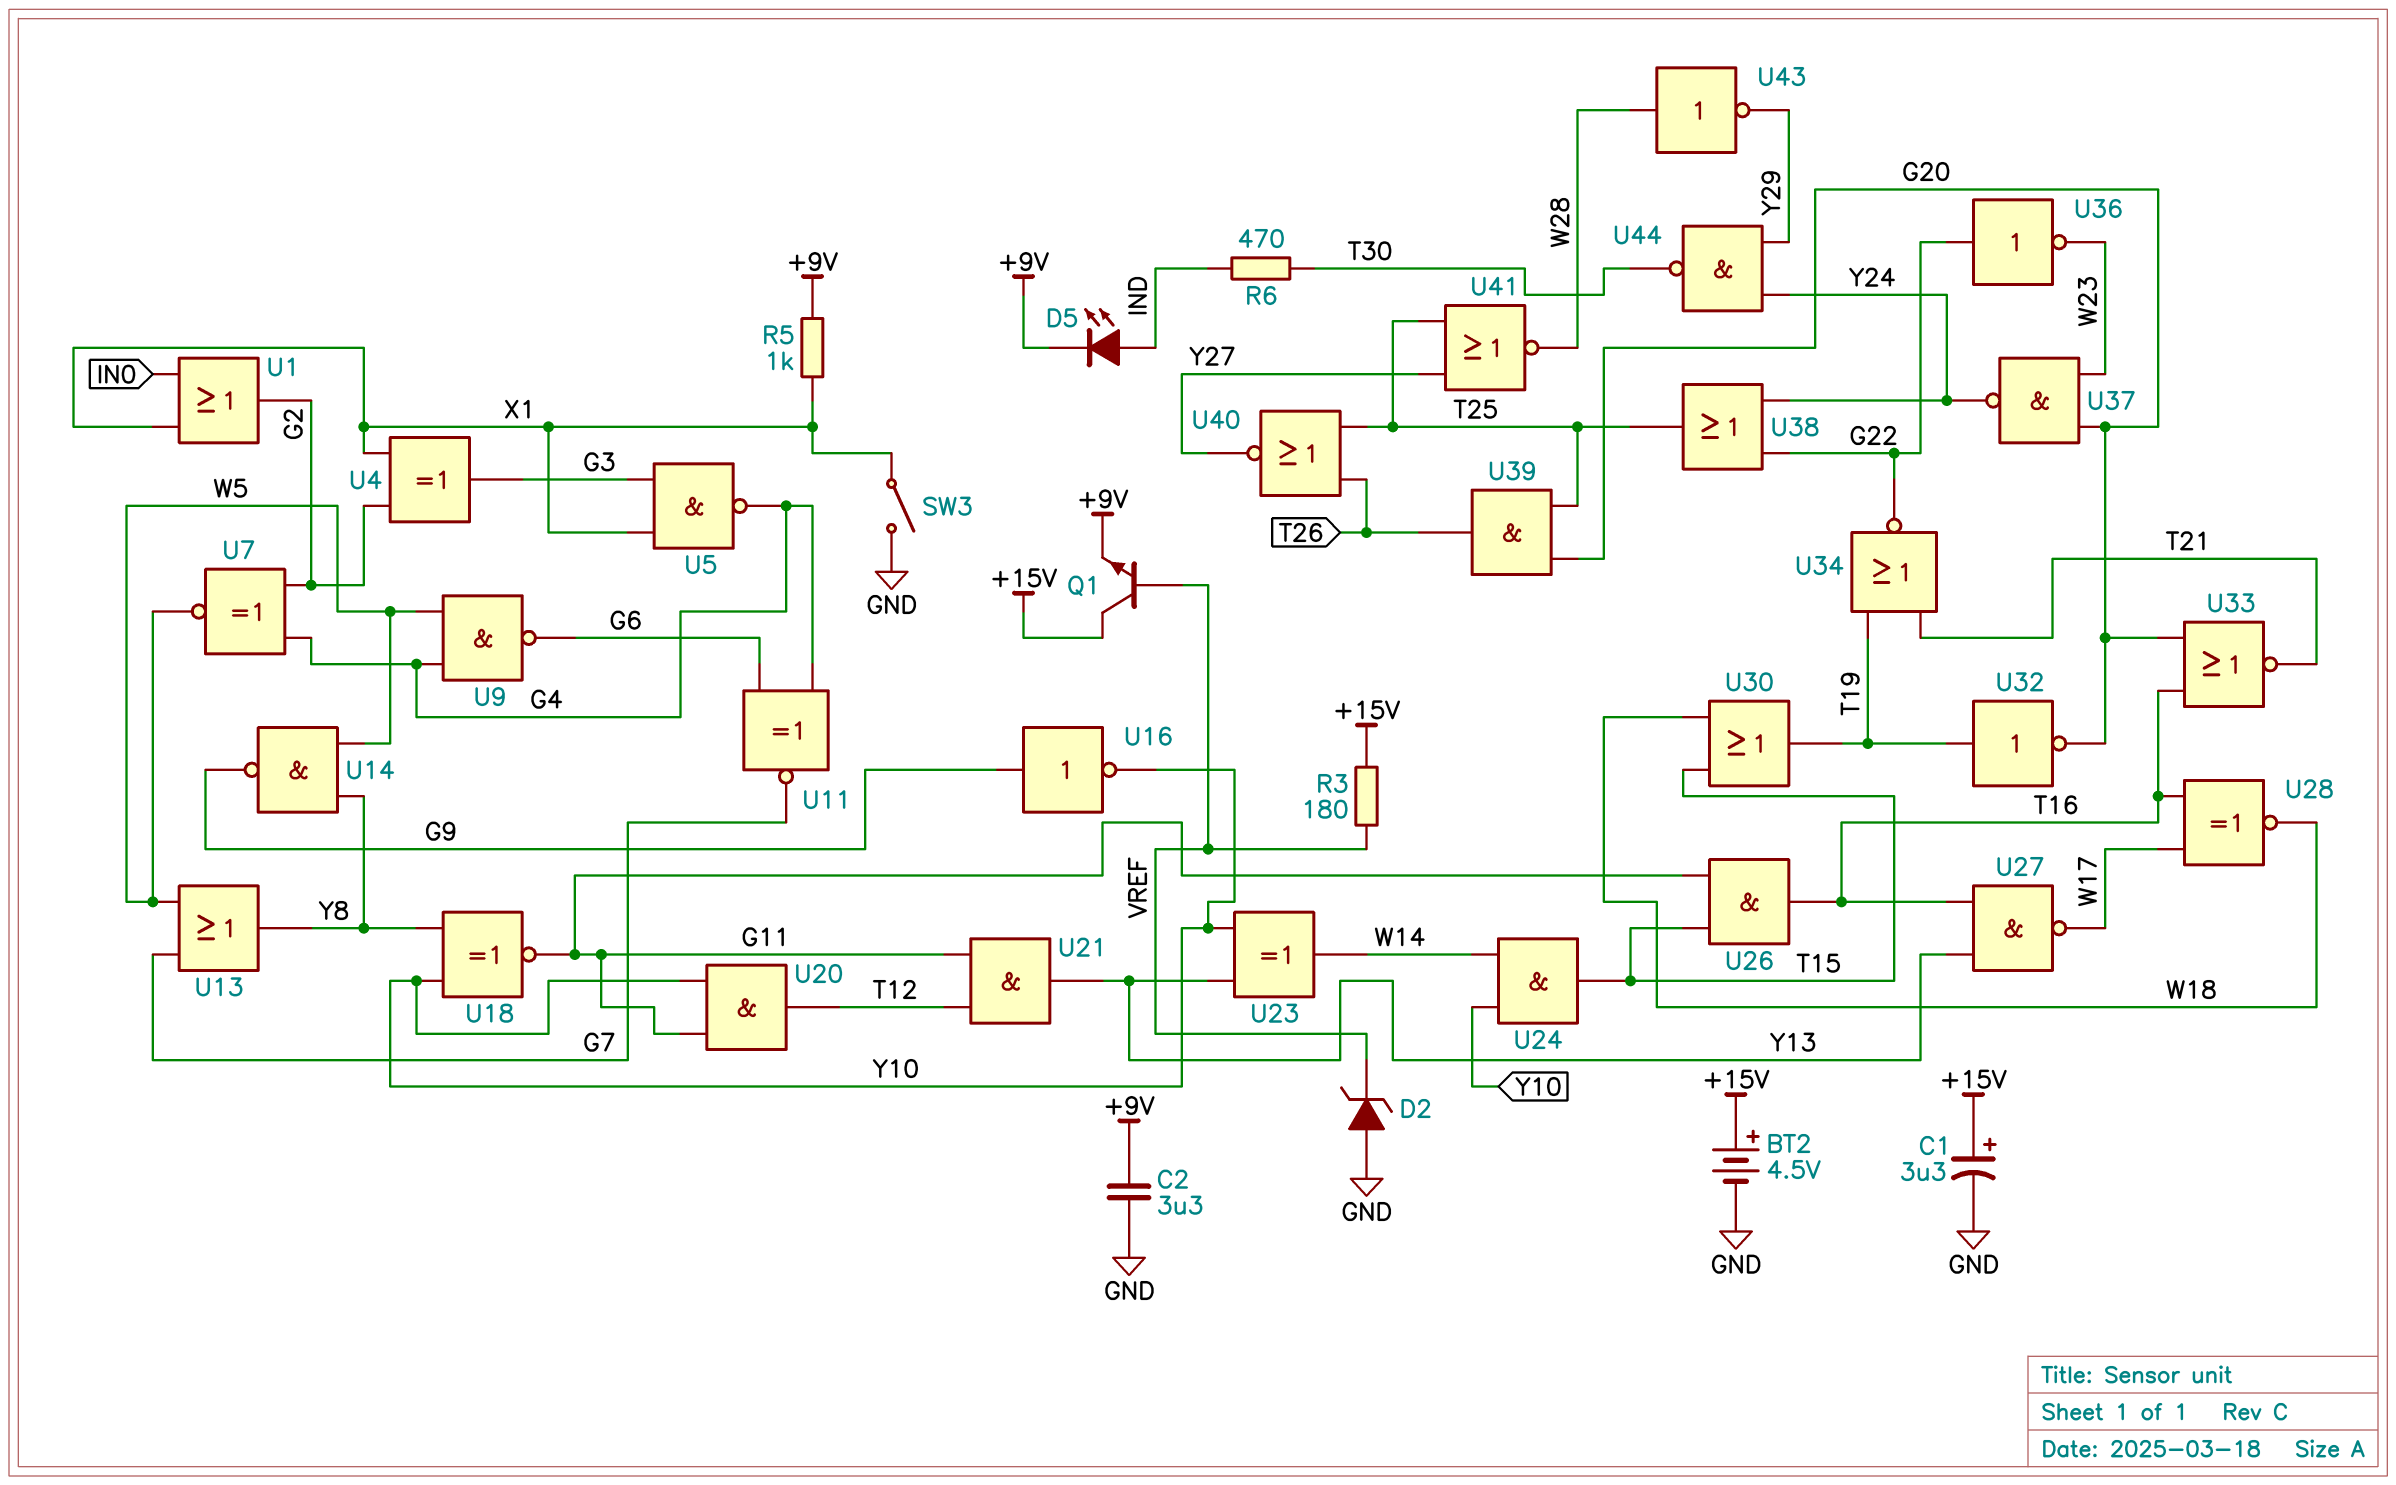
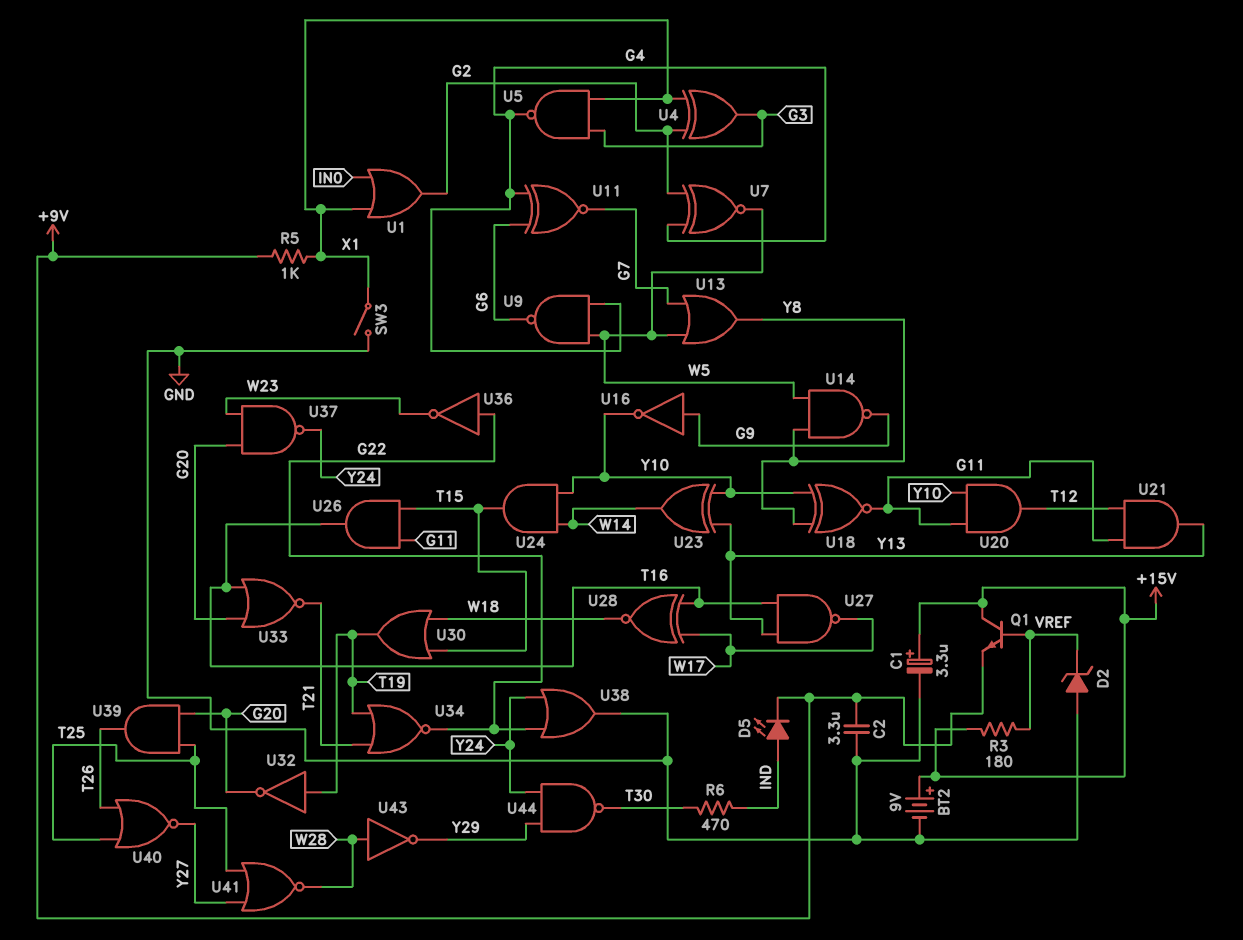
BT2: 4.5V (plus +15V, minus GND) -> 9V (plus +15V, minus GND)
U38: OR (in G22, in Y24, out T25) -> OR (in G22, in Y24, out GND)

